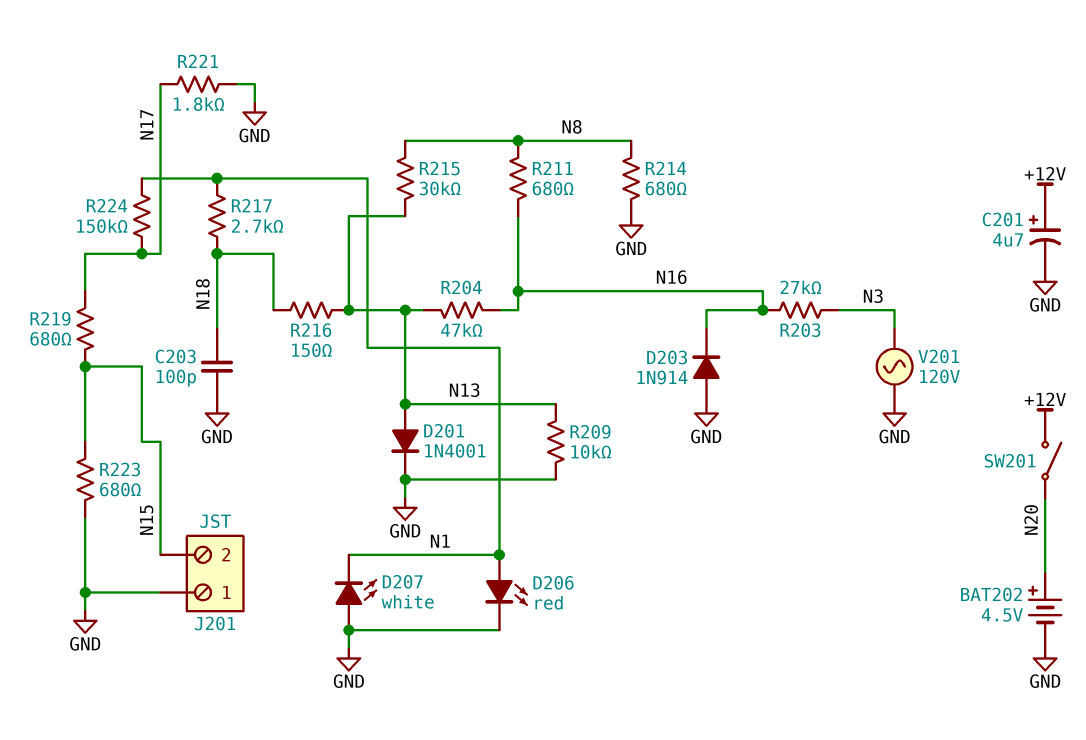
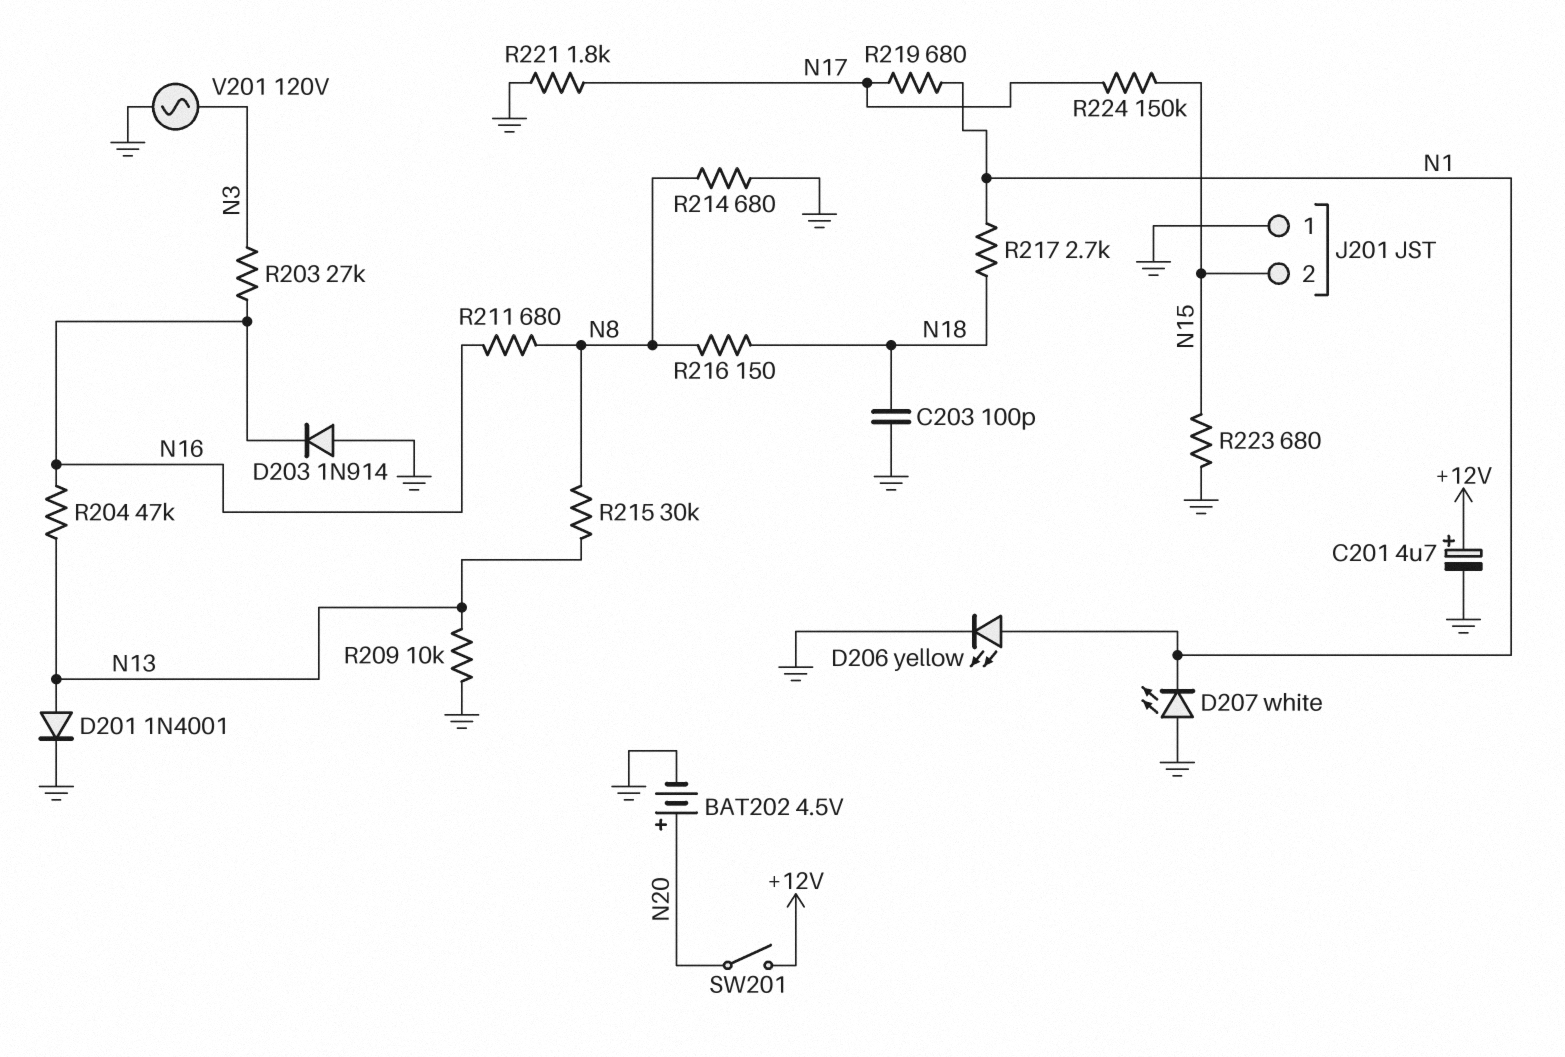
D206: LED red (A N1, K GND) -> LED yellow (A N1, K GND)
R216: 150 (N13, N18) -> 150 (N8, N18)
R219: 680 (N15, N17) -> 680 (N1, N17)
R224: 150k (N1, N17) -> 150k (N15, N17)

